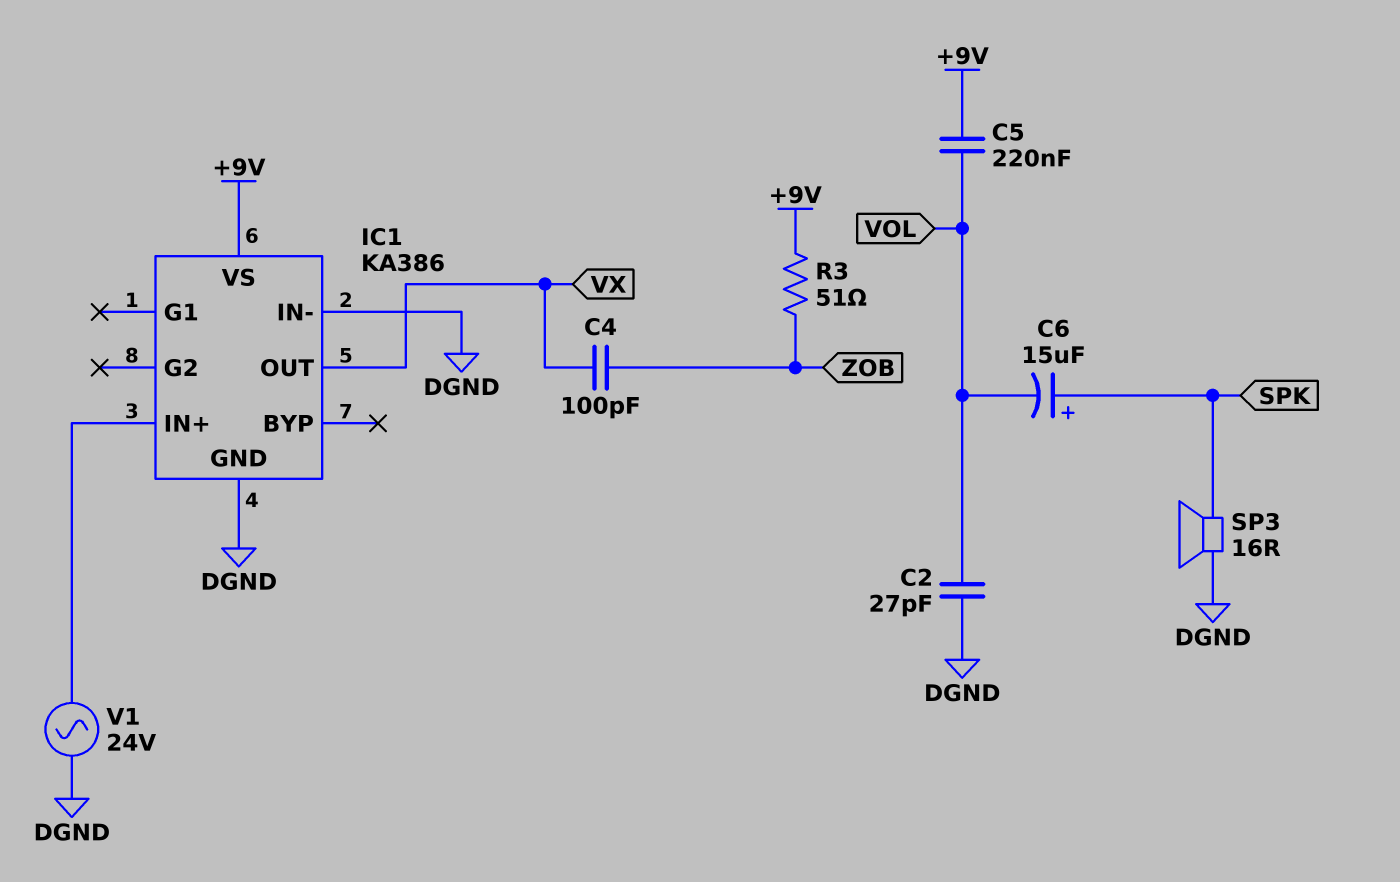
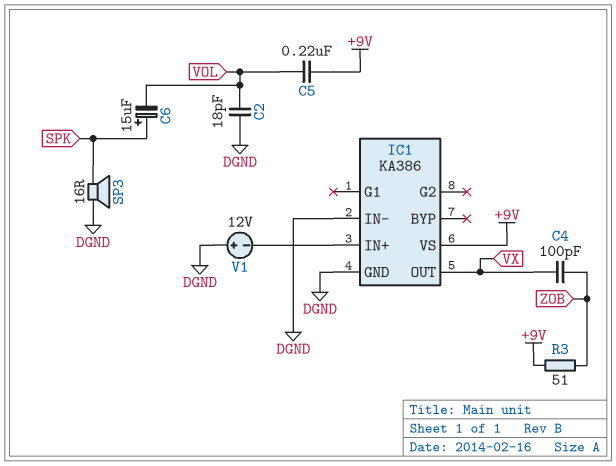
C2: 27pF (DGND, VOL) -> 18pF (DGND, VOL)
V1: AC 24V (DGND, IC1/IN+) -> 12V (plus DGND, minus IC1/IN+)

